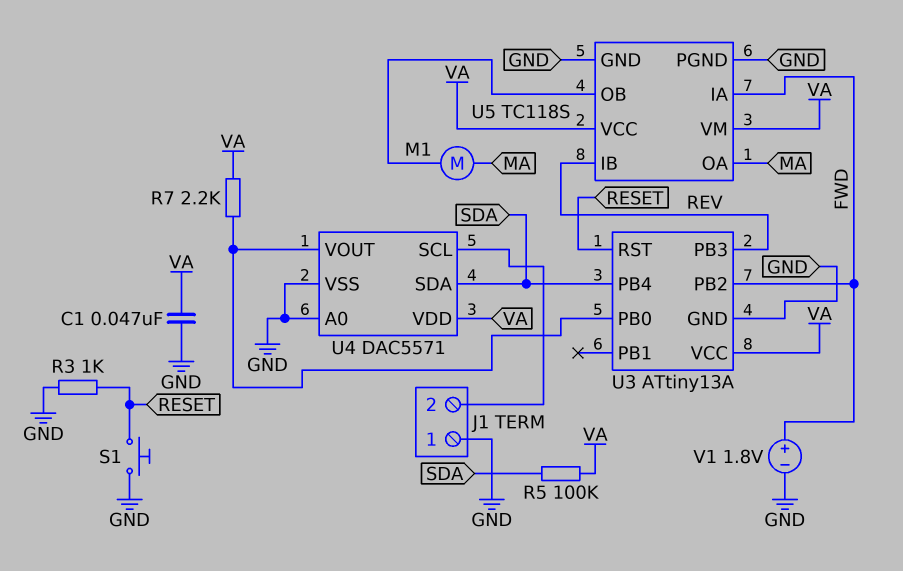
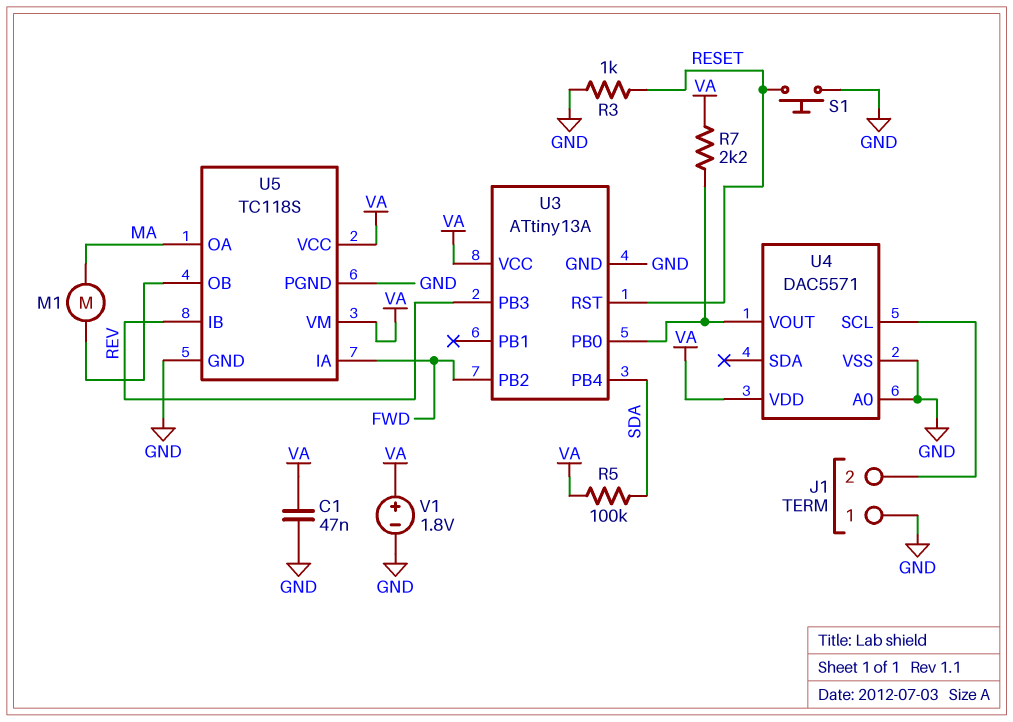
U4 pin SDA: SDA -> none
V1: 1.8V (plus FWD, minus GND) -> 1.8V (plus VA, minus GND)

